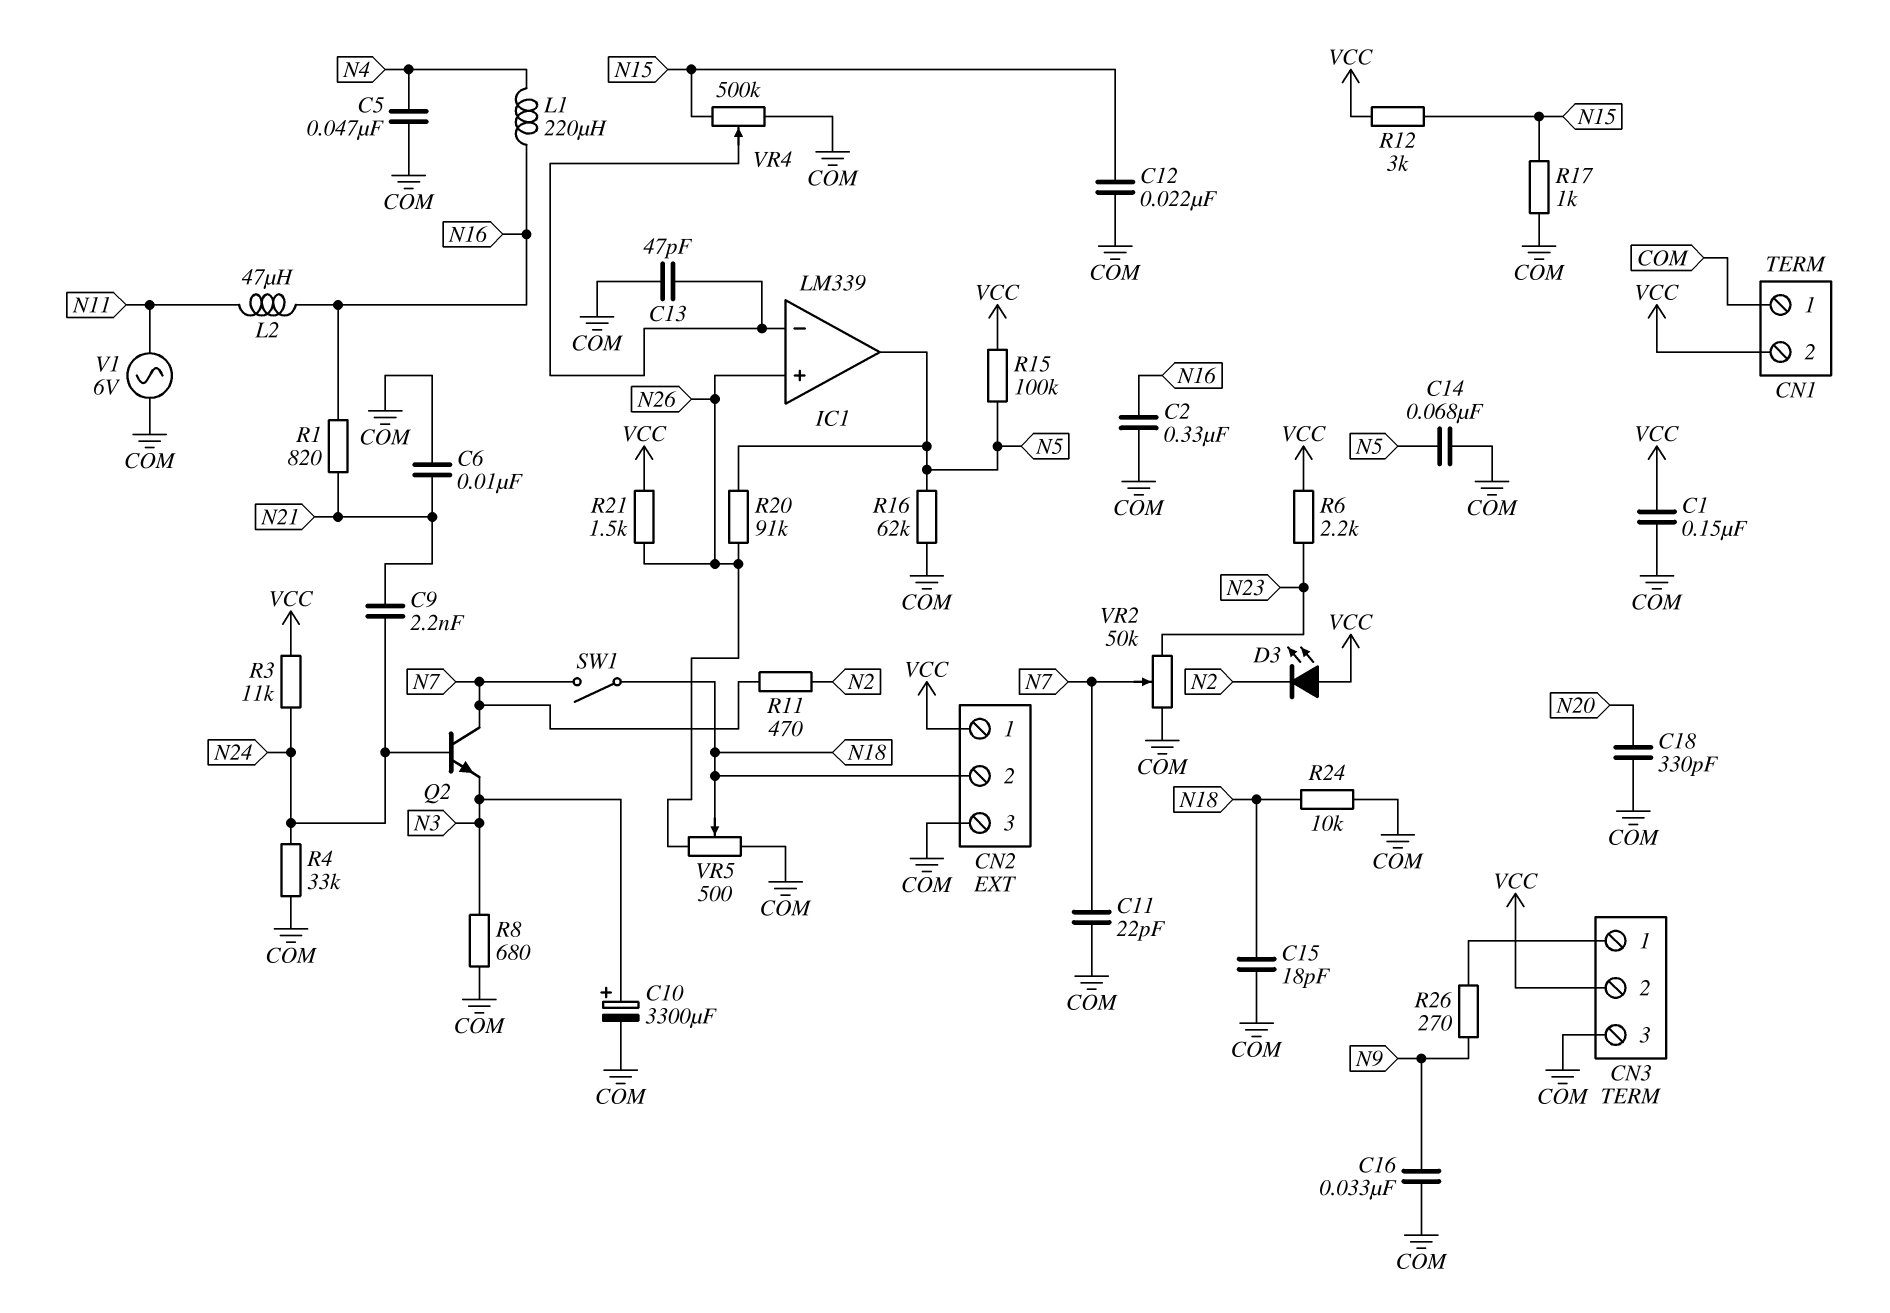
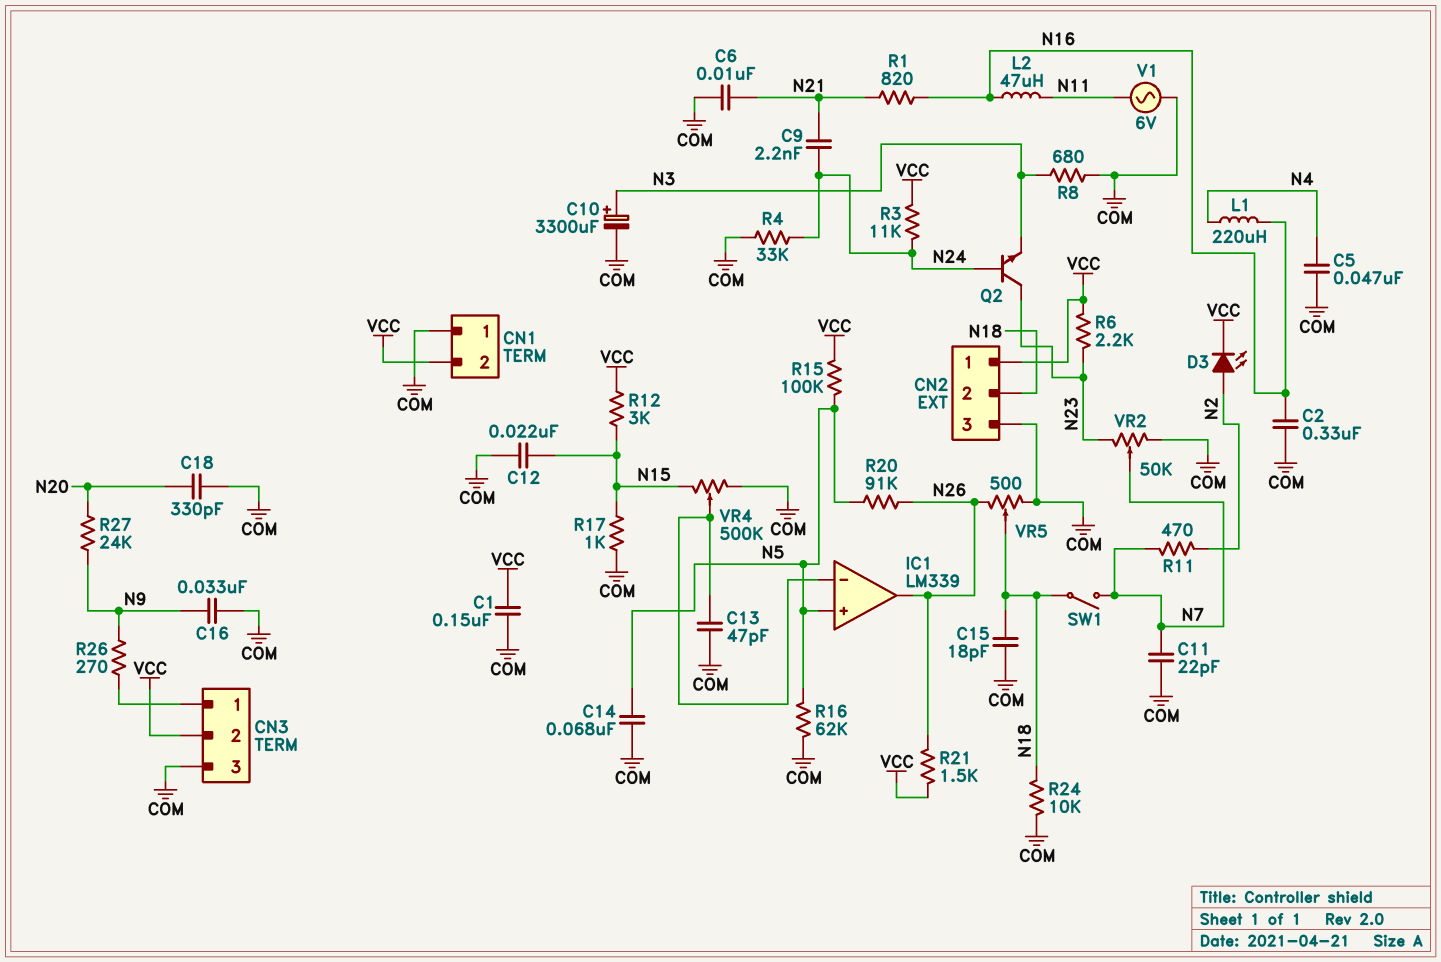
D3: LED (A VCC, K N2) -> LED (A N2, K VCC)
IC1 pin in+: N26 -> N5
IC1 pin out: N5 -> N26
Q2: NPN (B N24, C N7, E N3) -> NPN (B N24, C N23, E N3)
R27: none -> 24k (N9, N20)

